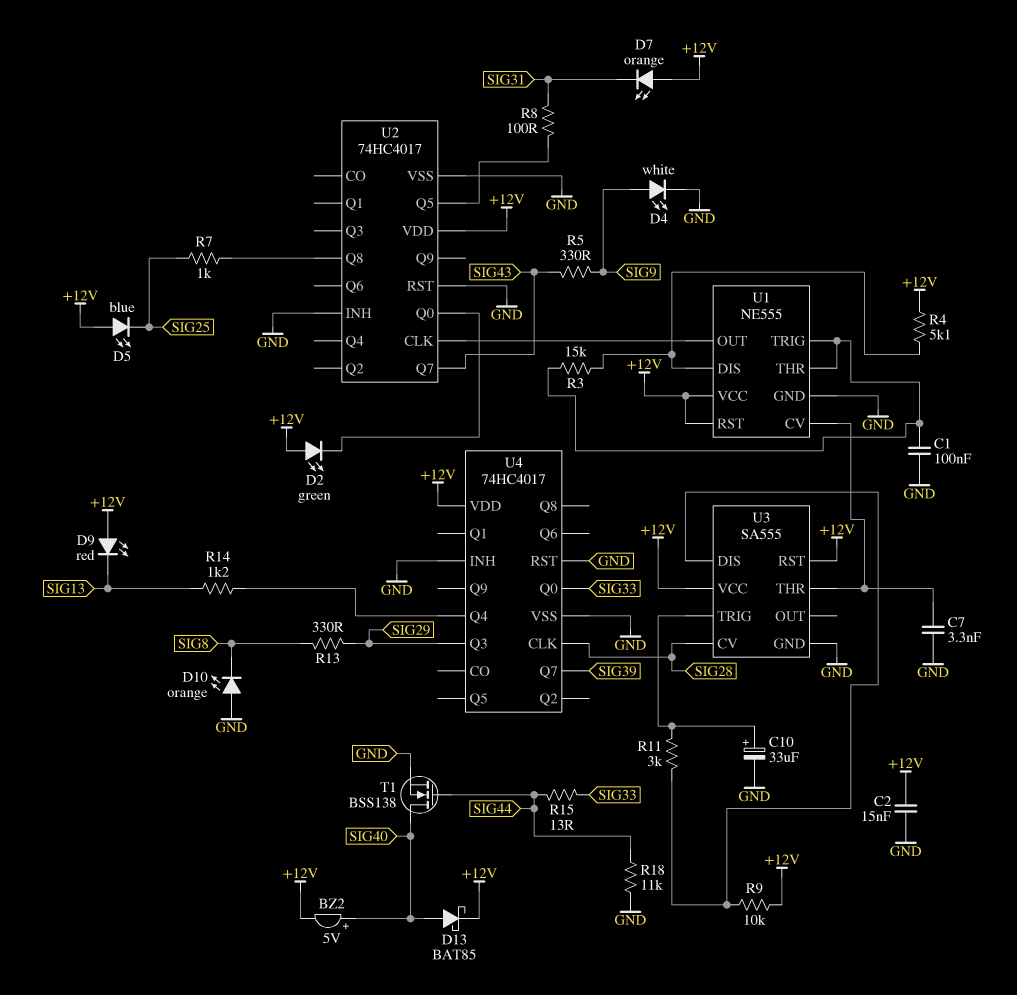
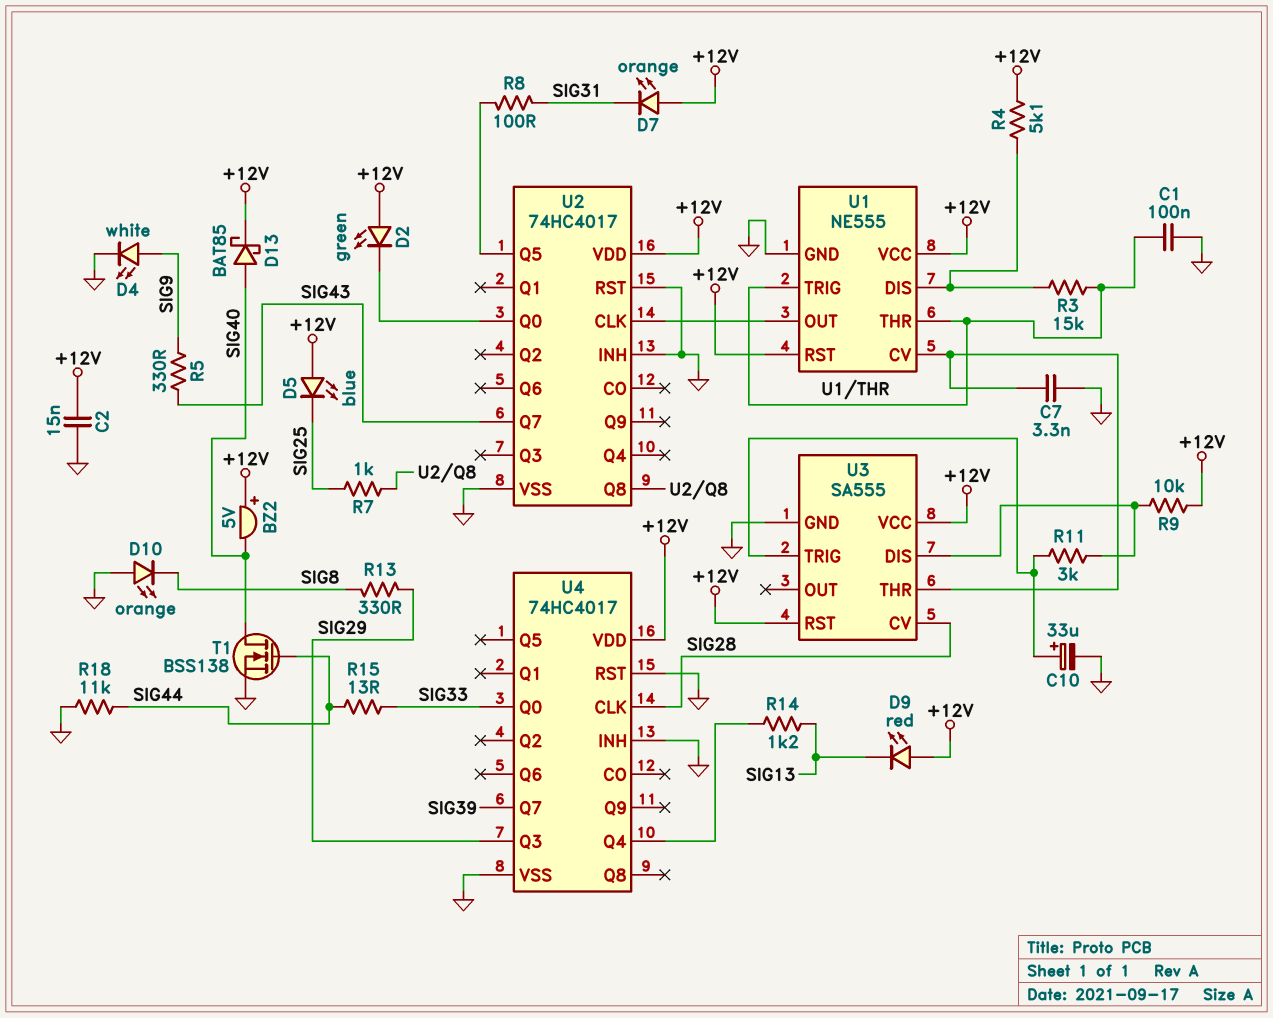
BZ2: buzzer 5V (plus SIG40, minus +12V) -> buzzer 5V (plus +12V, minus SIG40)

